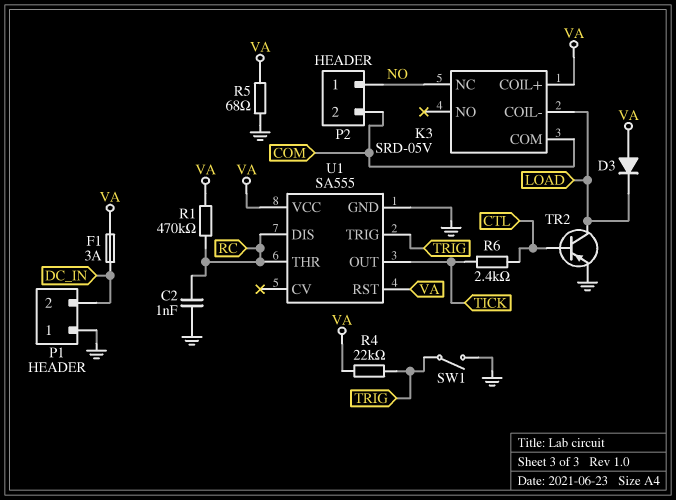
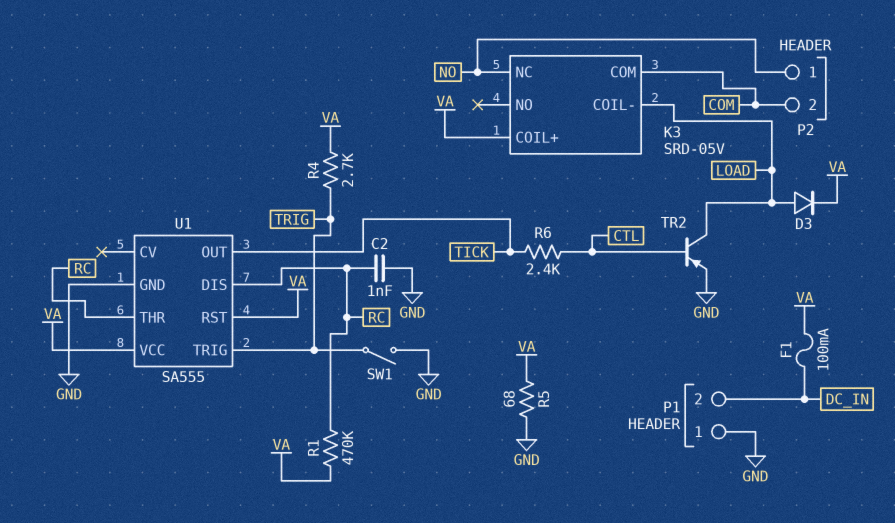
D3: diode (A VA, K LOAD) -> diode (A LOAD, K VA)
F1: 3A (DC_IN, VA) -> 100mA (DC_IN, VA)
R4: 22k (TRIG, VA) -> 2.7k (TRIG, VA)

